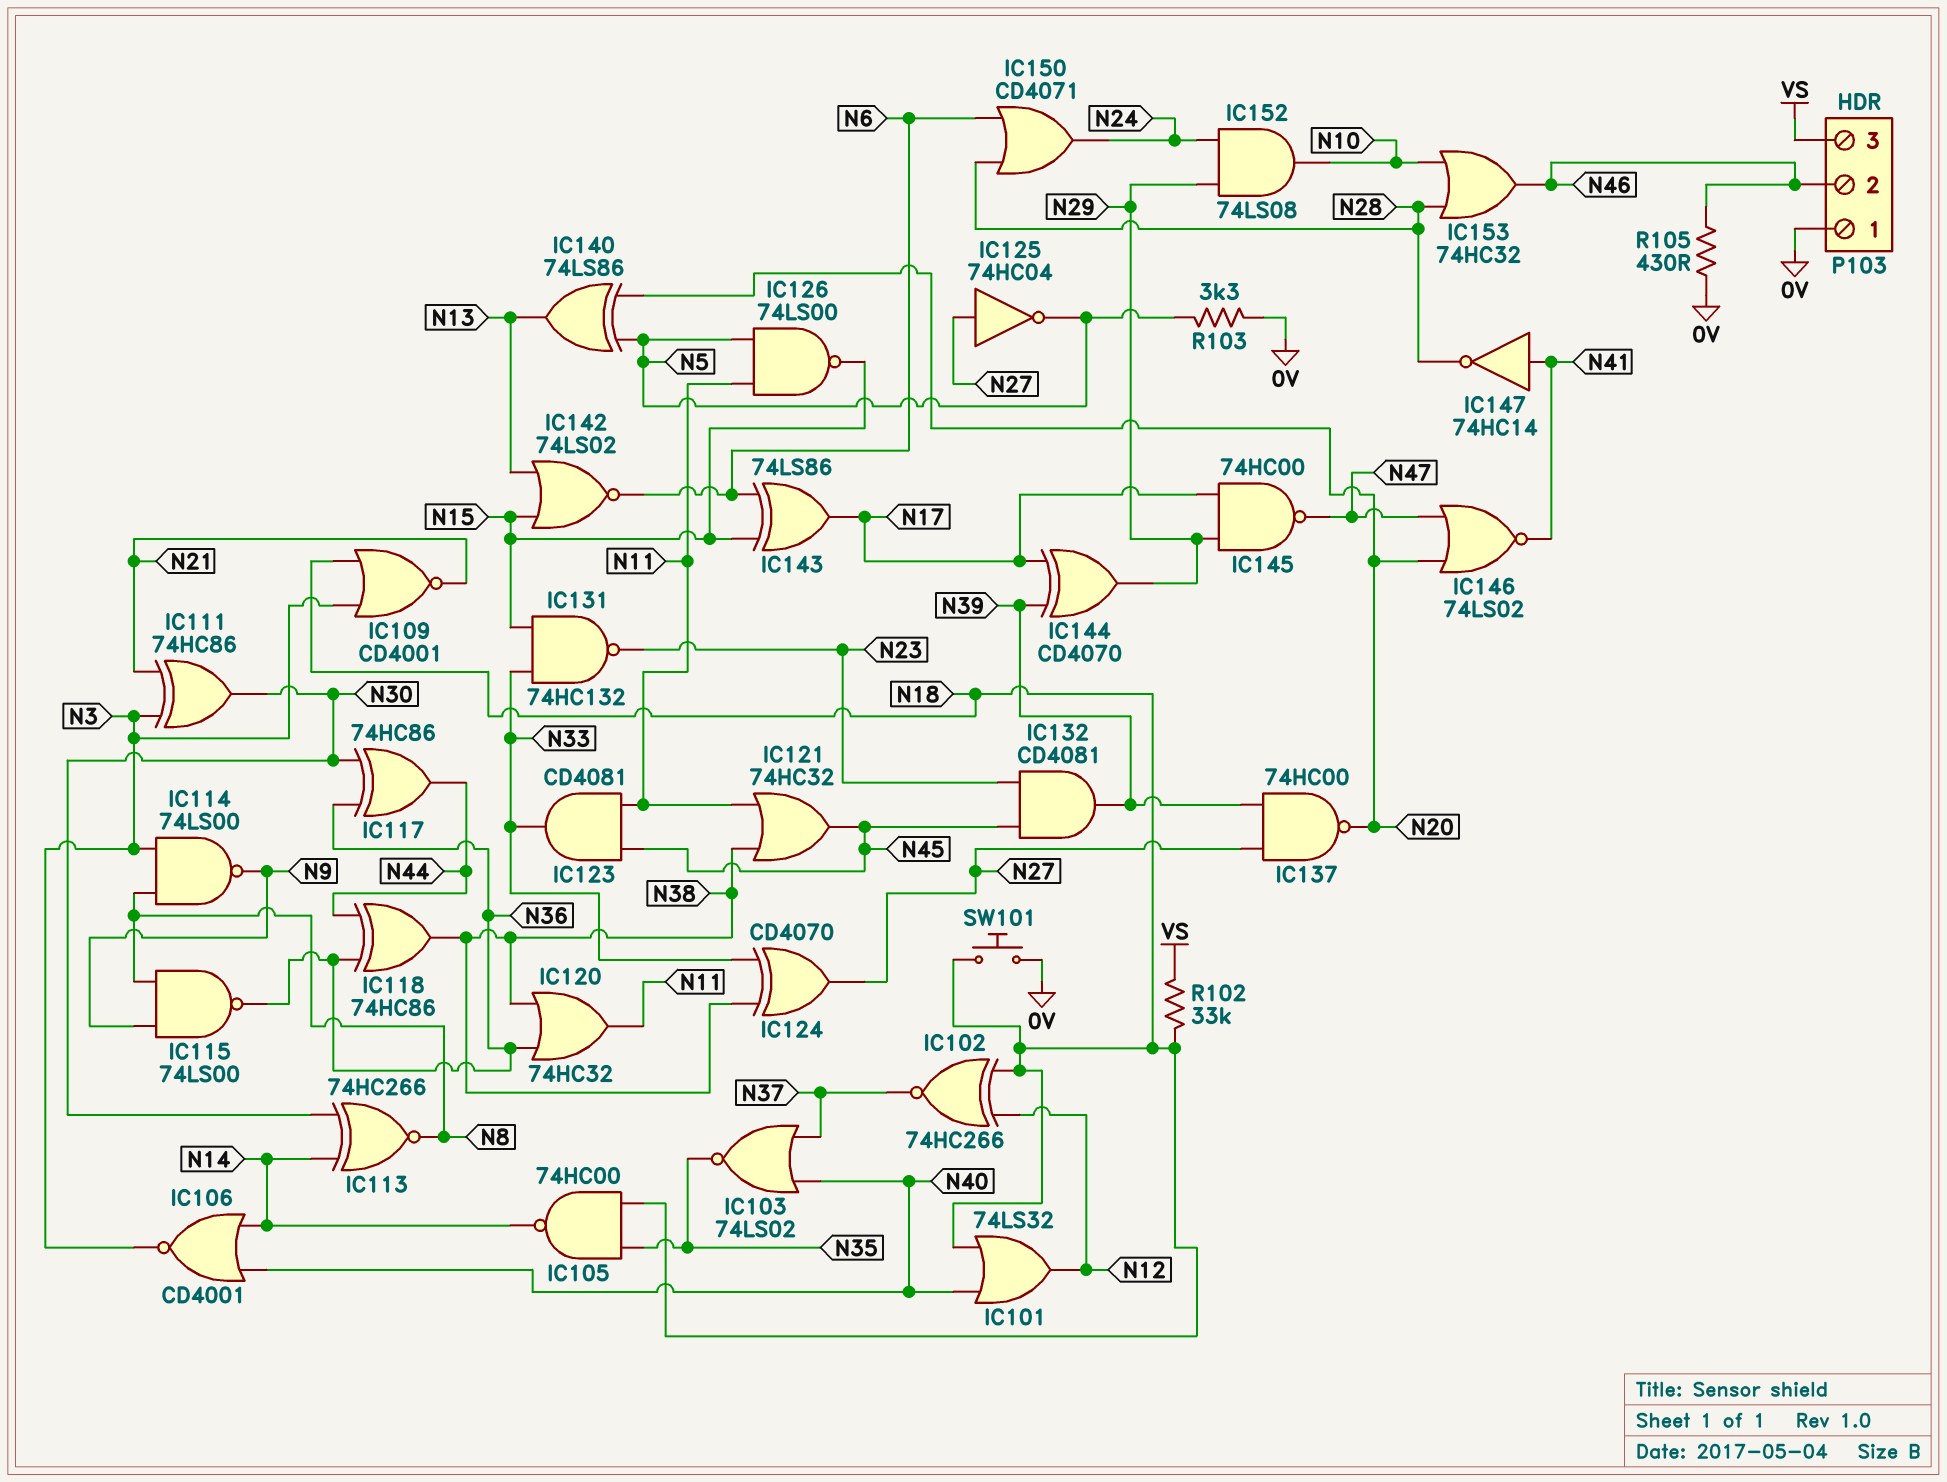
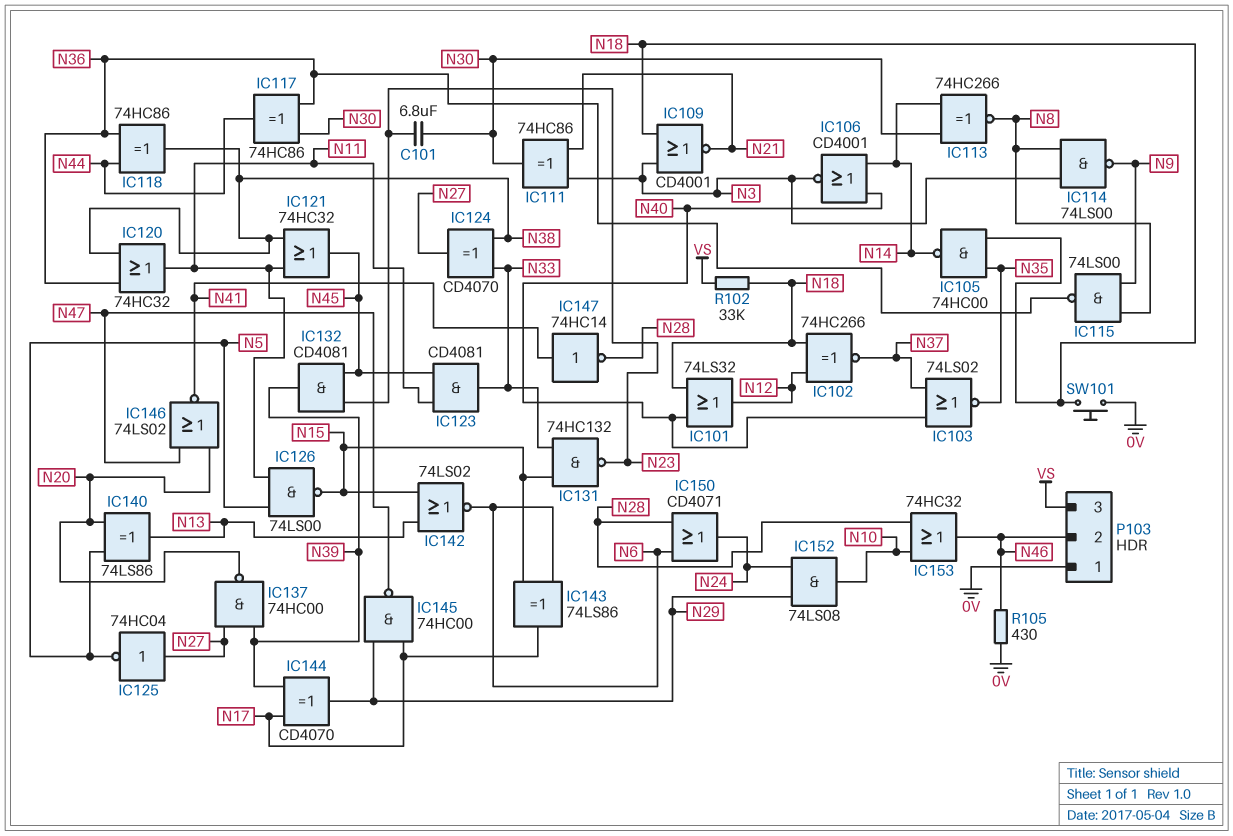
C101: none -> 6.8uF (N23, N30)
R103: 3.3k (0V, N5) -> none

